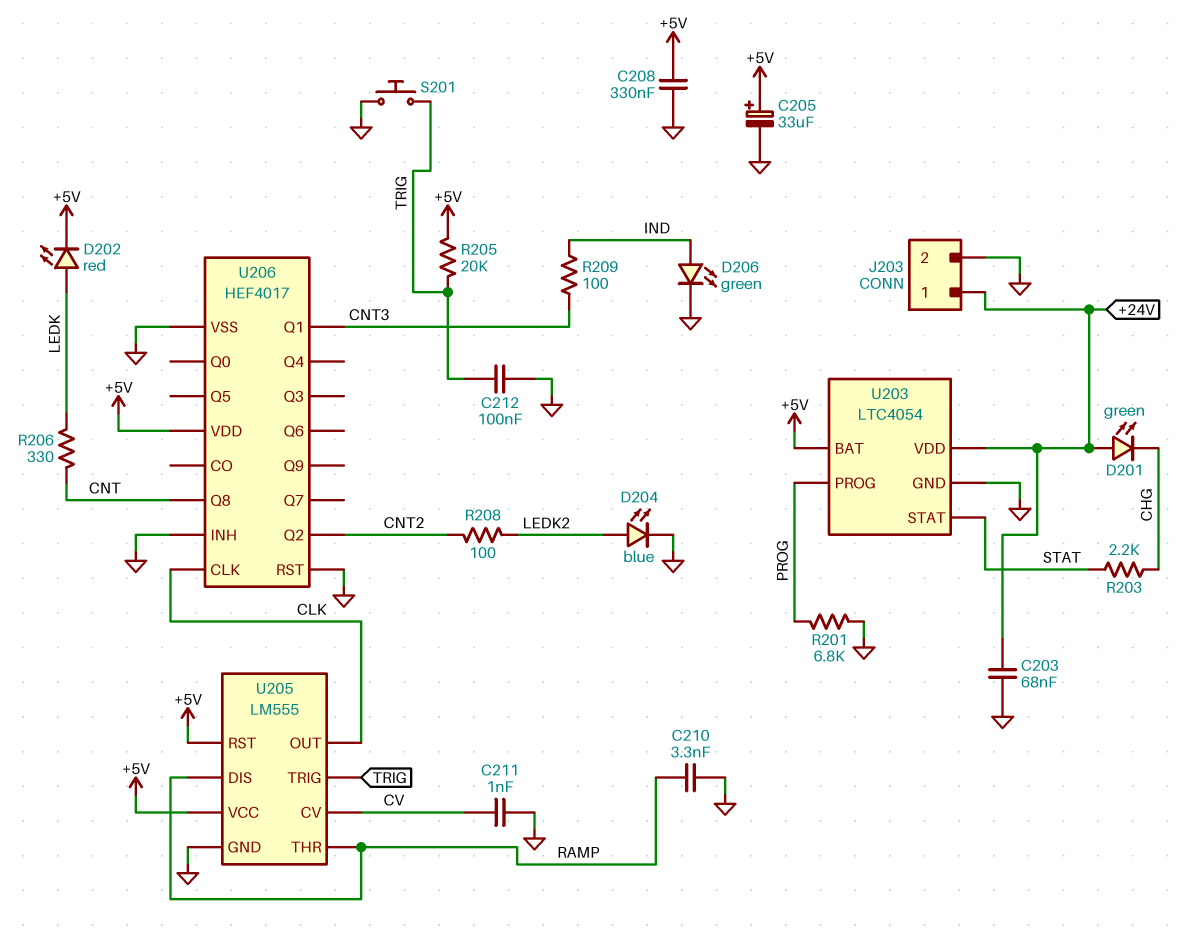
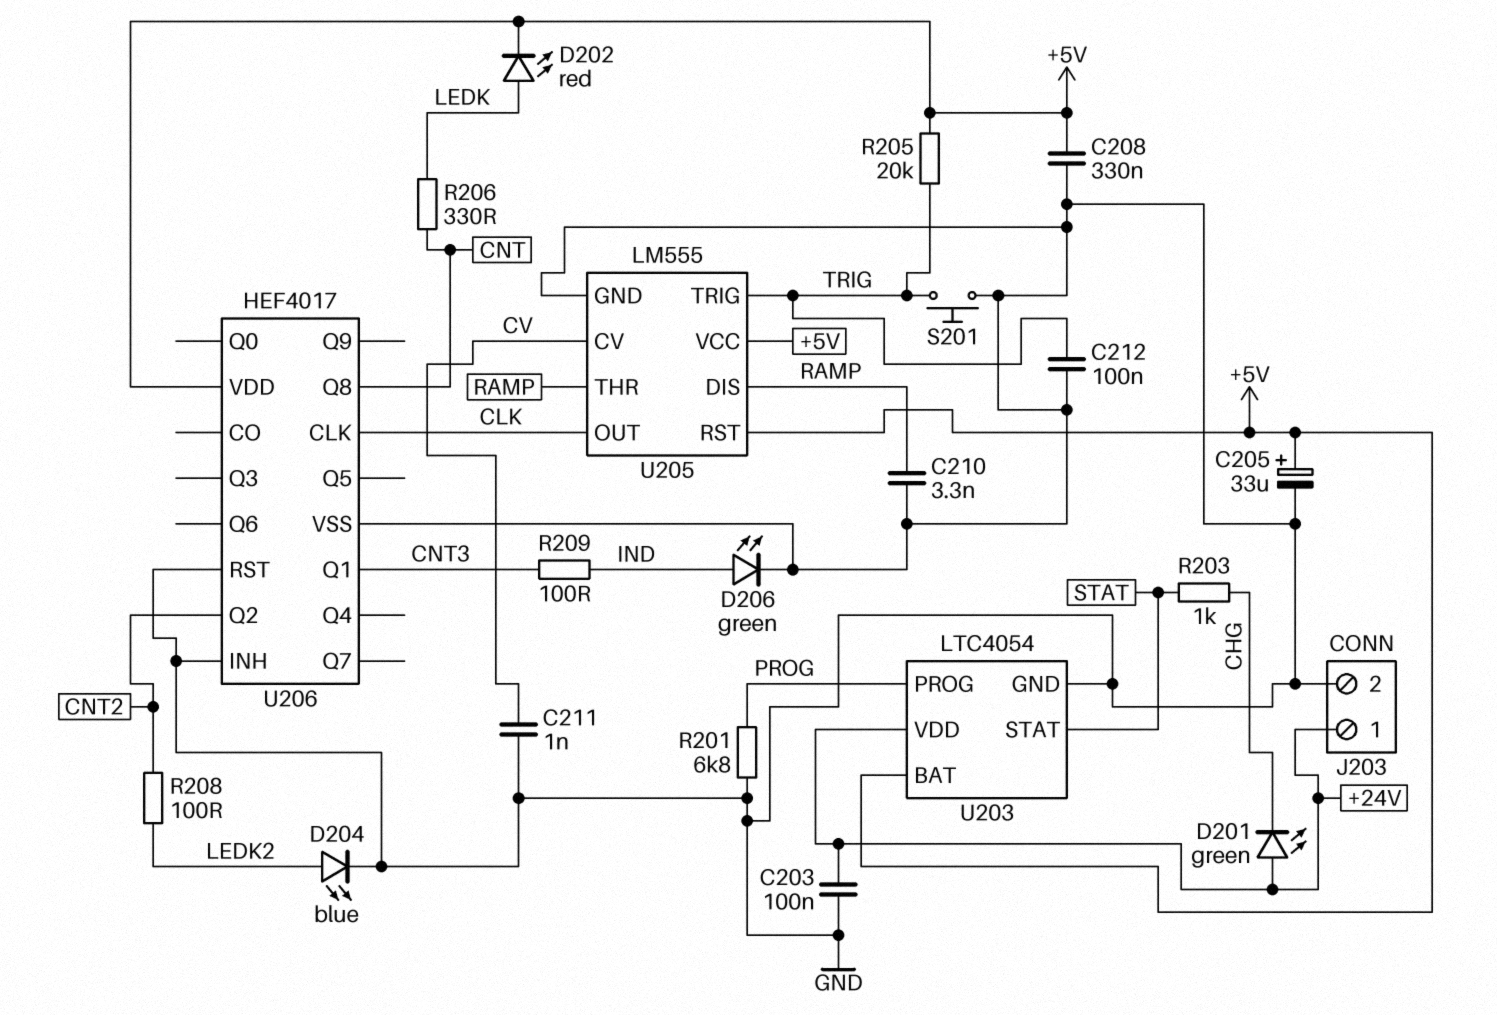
C203: 68nF (+24V, GND) -> 100nF (+24V, GND)
R203: 2.2k (CHG, STAT) -> 1k (CHG, STAT)

